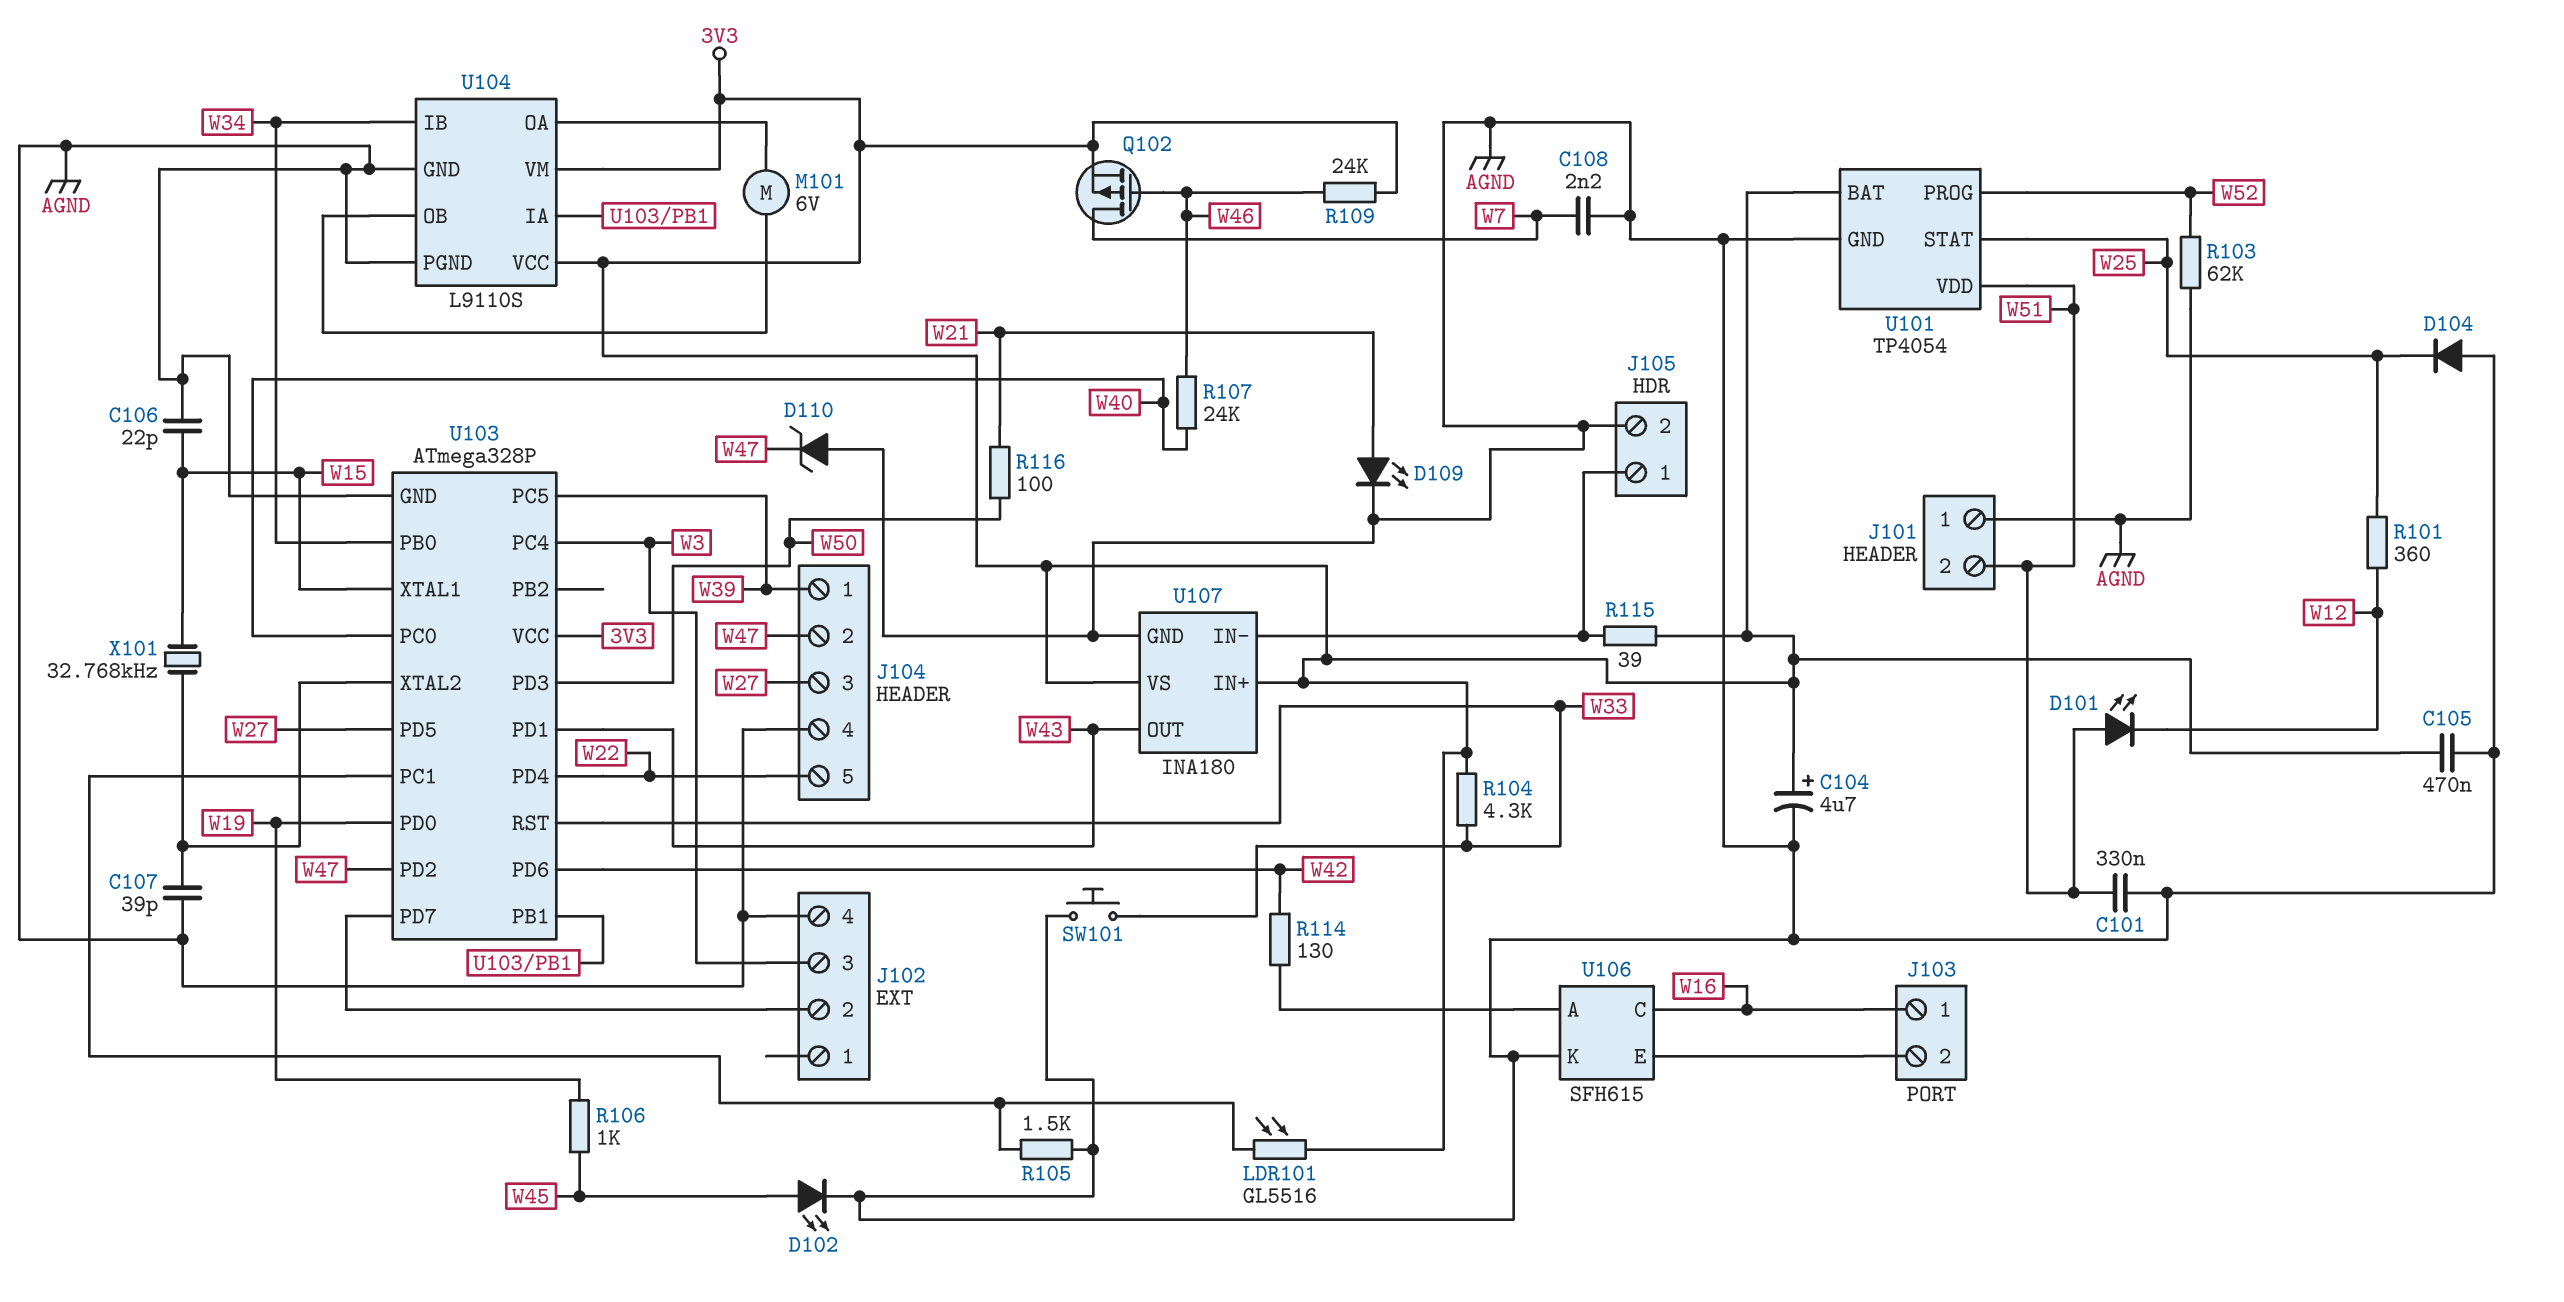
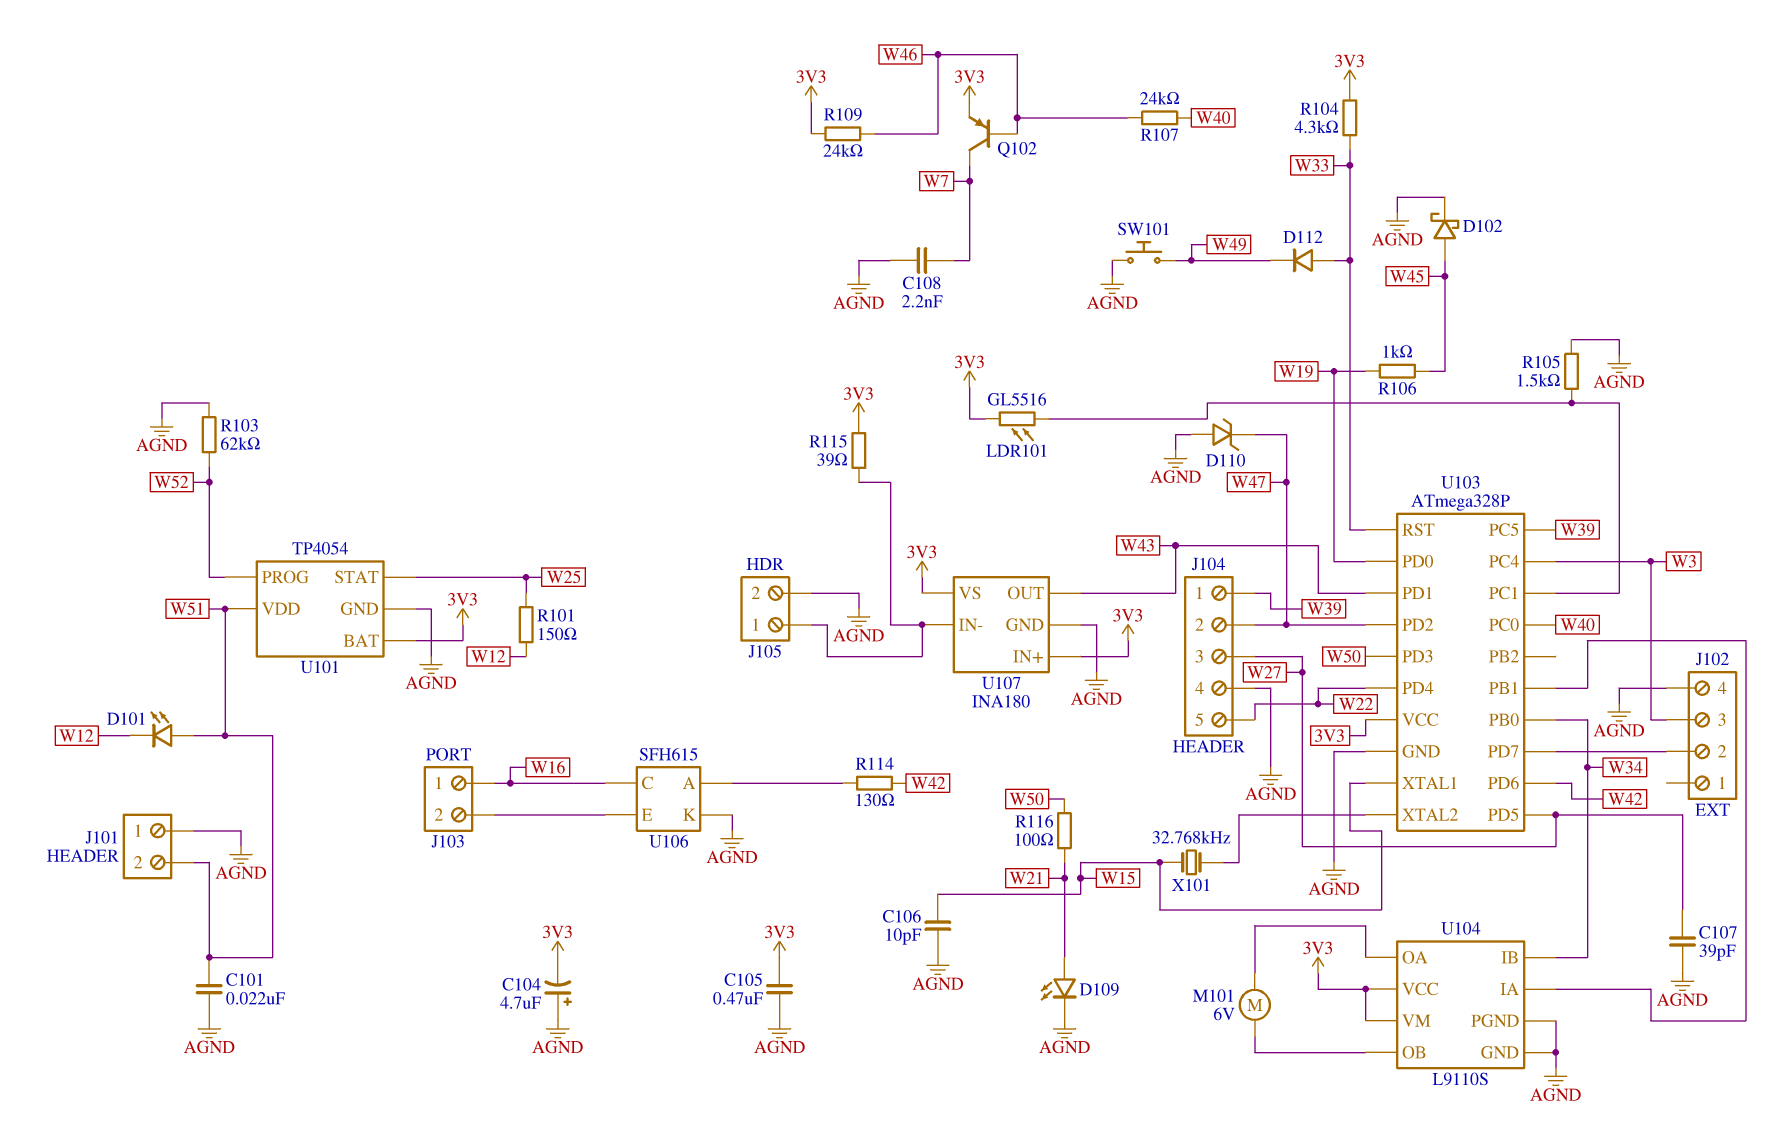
C101: 330nF (AGND, W51) -> 22nF (AGND, W51)
C104: 4.7uF (plus 3V3, minus AGND) -> 4.7uF (plus AGND, minus 3V3)
C106: 22pF (AGND, W15) -> 10pF (AGND, W15)
C107: 39pF (AGND, U103/XTAL2) -> 39pF (AGND, W27)
D102: LED (A W45, K AGND) -> schottky (A W45, K AGND)
D104: diode (A AGND, K W25) -> none
D112: none -> diode (A W33, K W49)
Q102: PMOS (G W46, D W7, S 3V3) -> PNP (B W46, C W7, E 3V3)
R101: 360 (W12, W25) -> 150 (W12, W25)
SW101: button (AGND, W33) -> button (AGND, W49)

